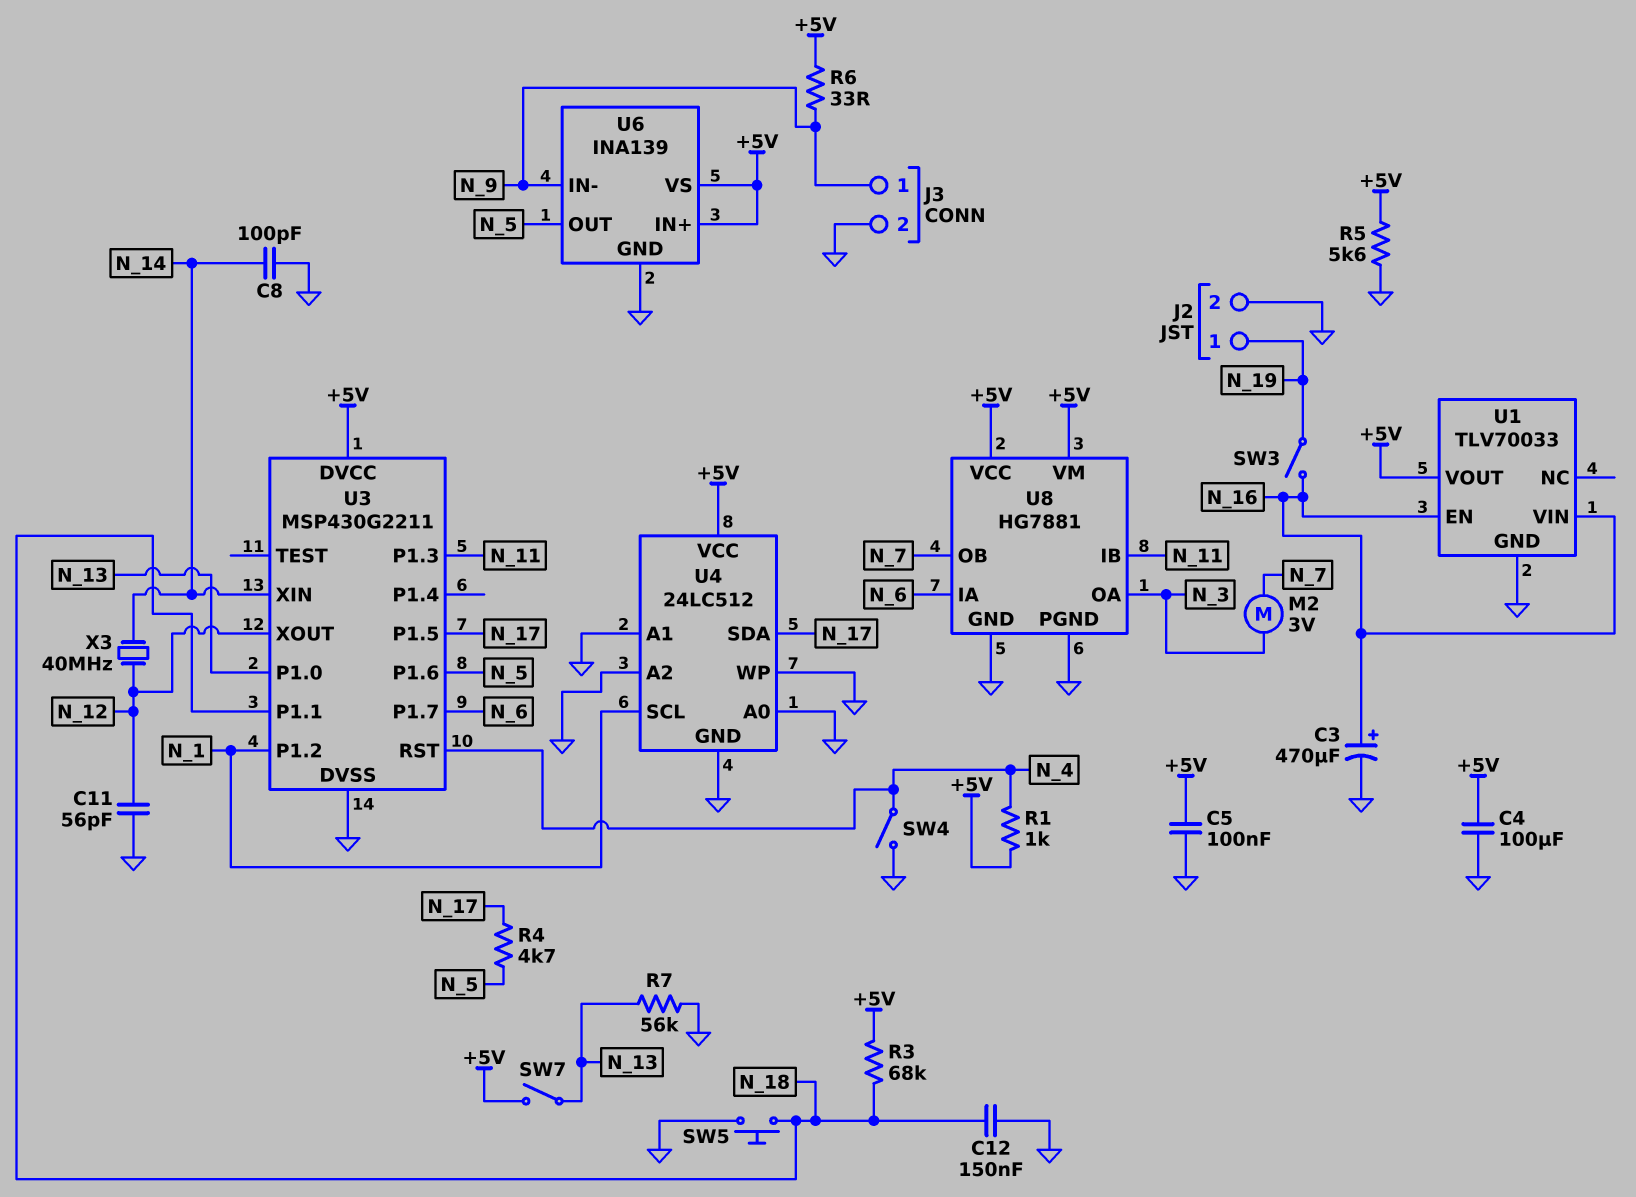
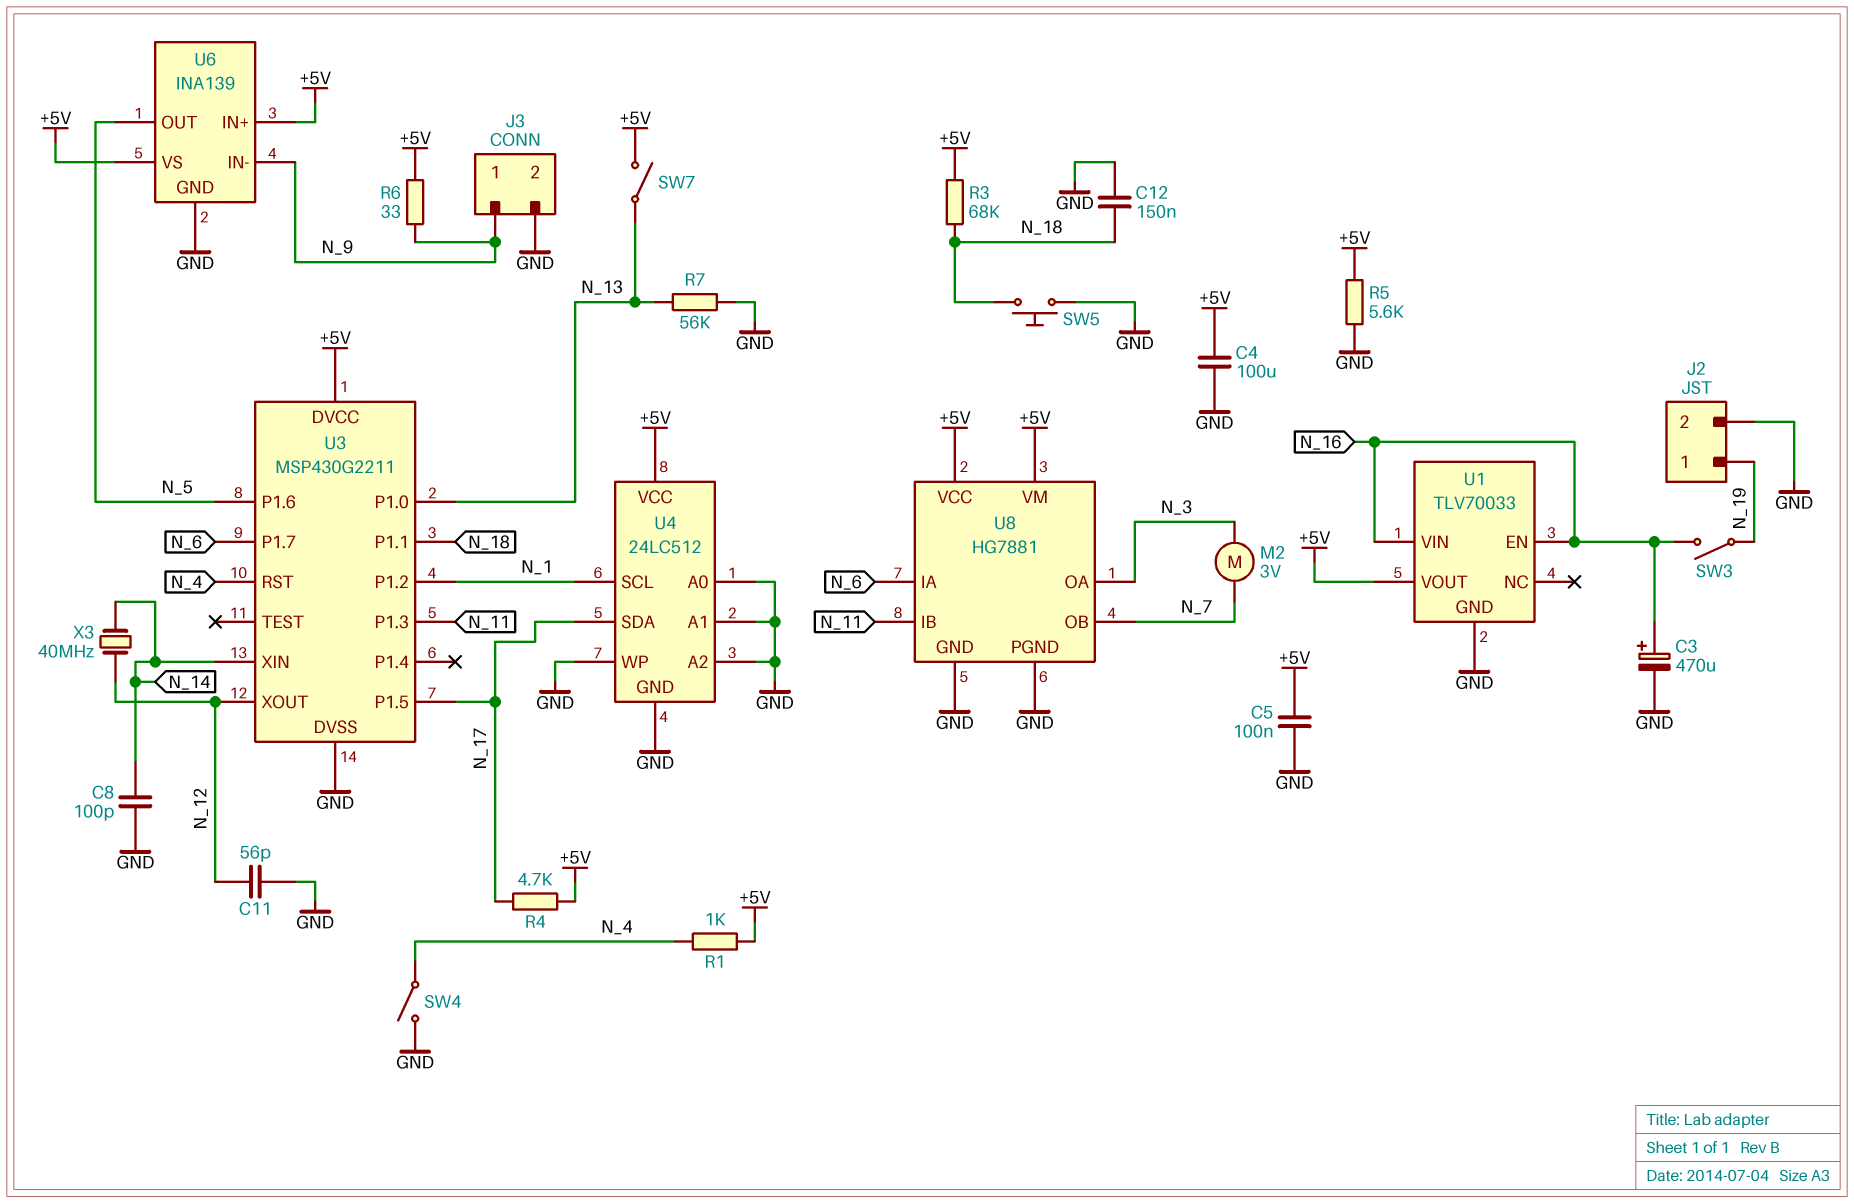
R4: 4.7k (N_5, N_17) -> 4.7k (+5V, N_17)

